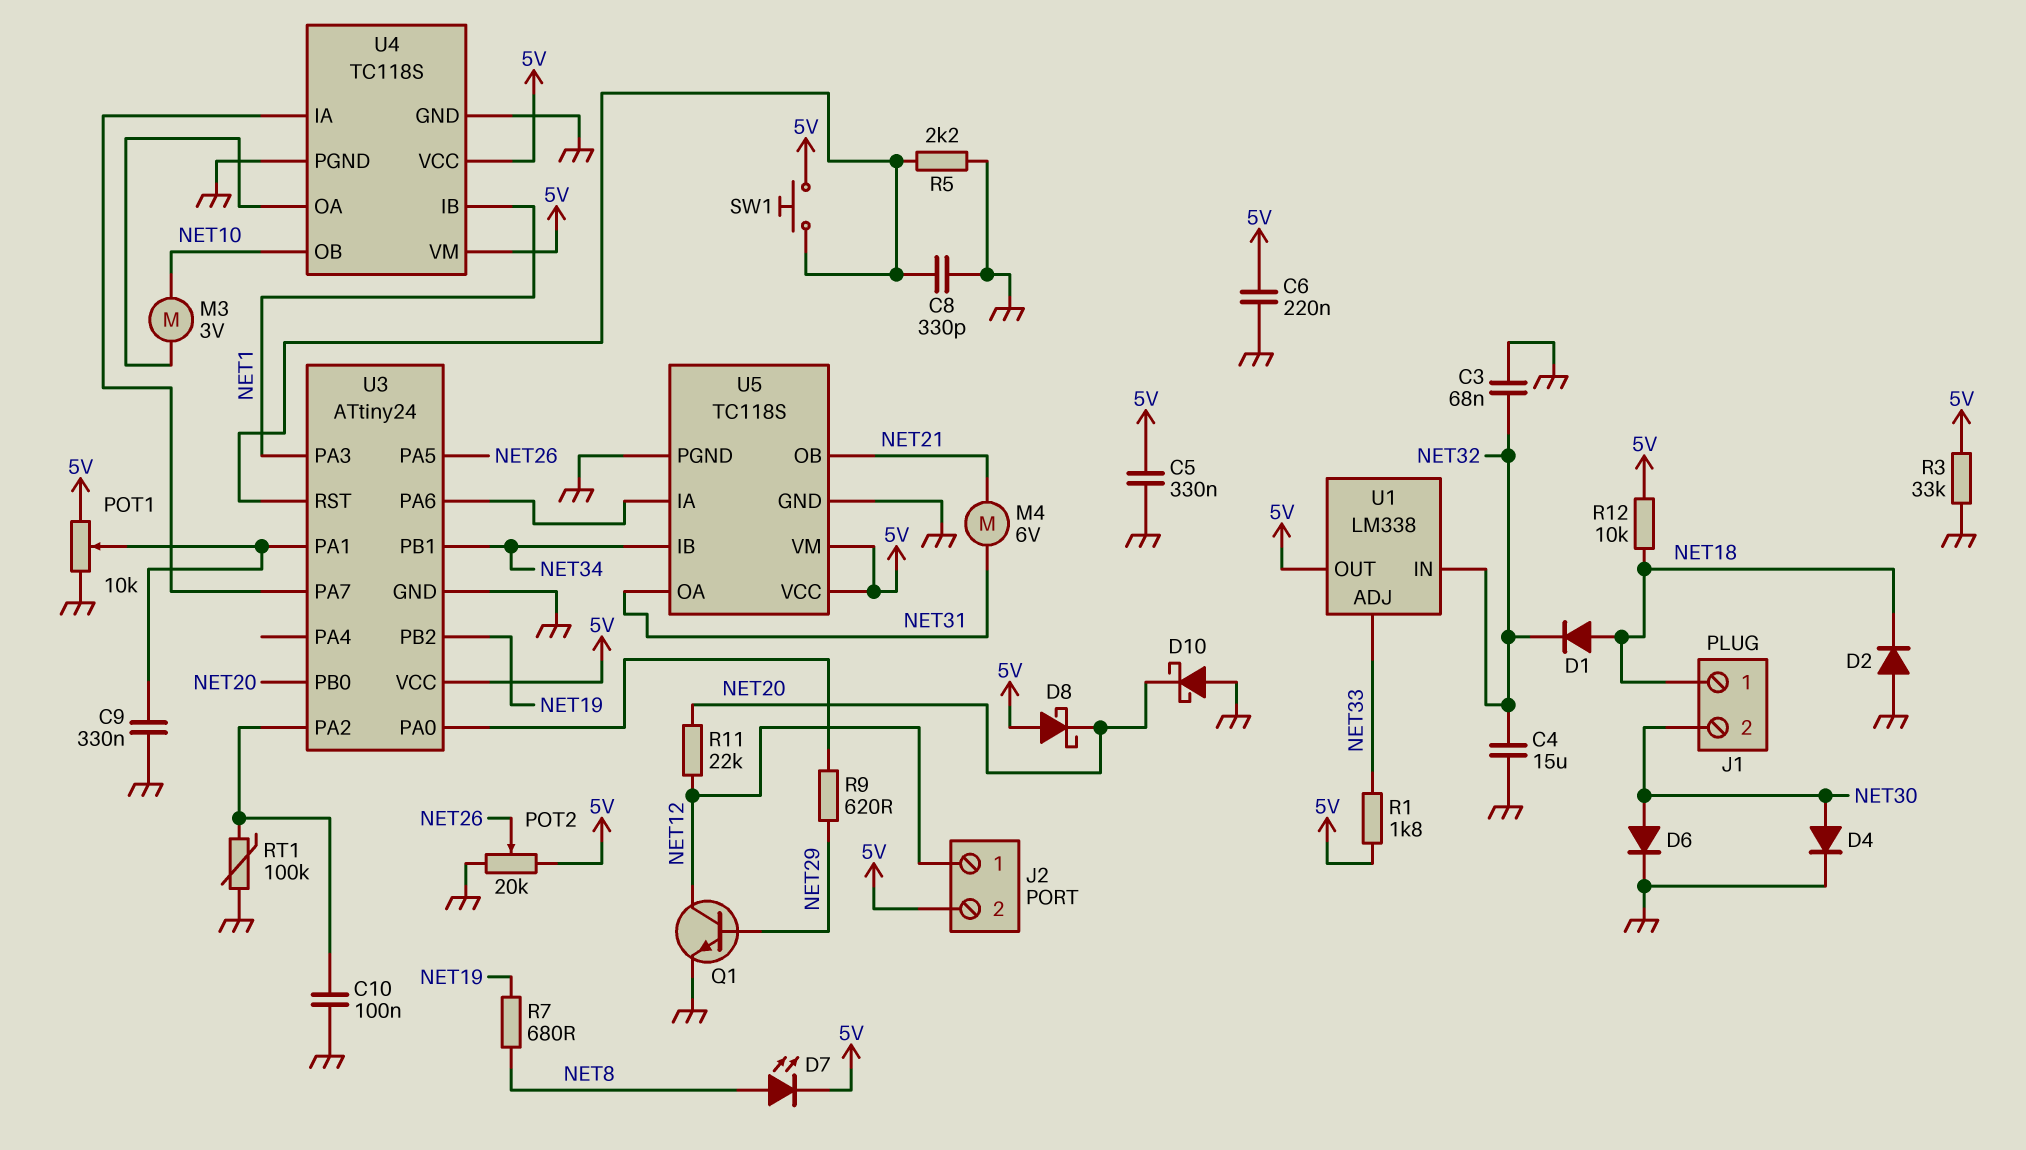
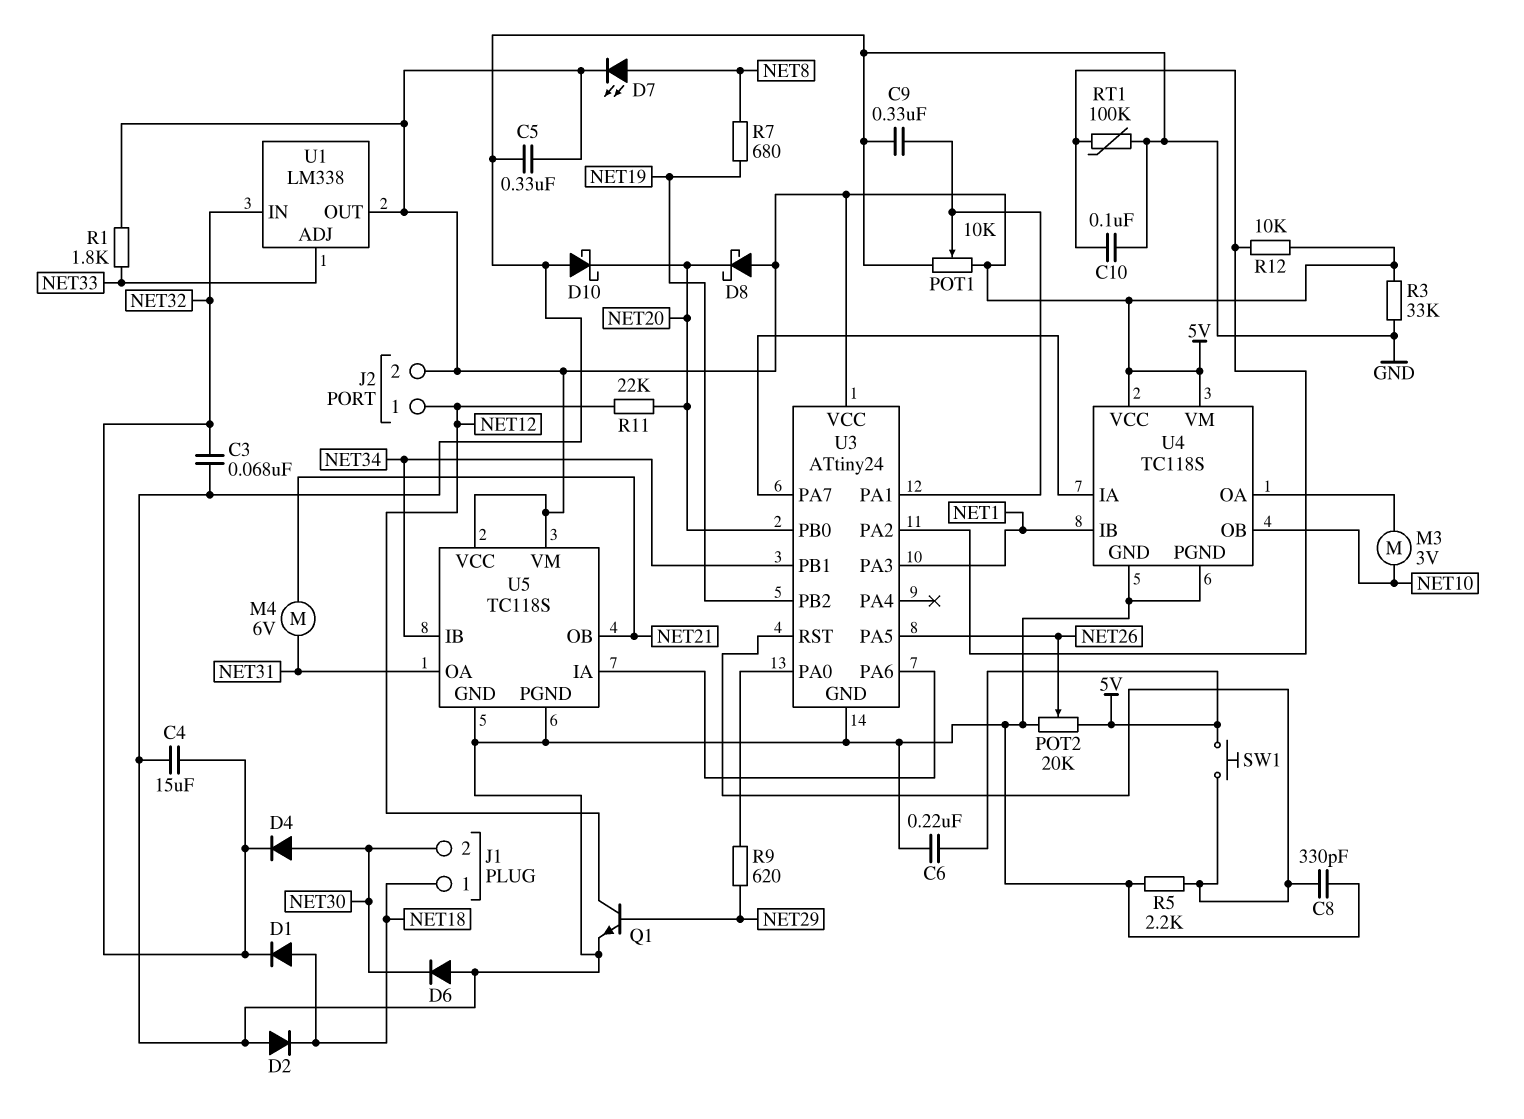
D4: diode (A NET30, K GND) -> diode (A NET30, K NET32)
D6: diode (A NET30, K GND) -> diode (A GND, K NET30)
R12: 10k (5V, NET18) -> 10k (5V, U3/PA2)

